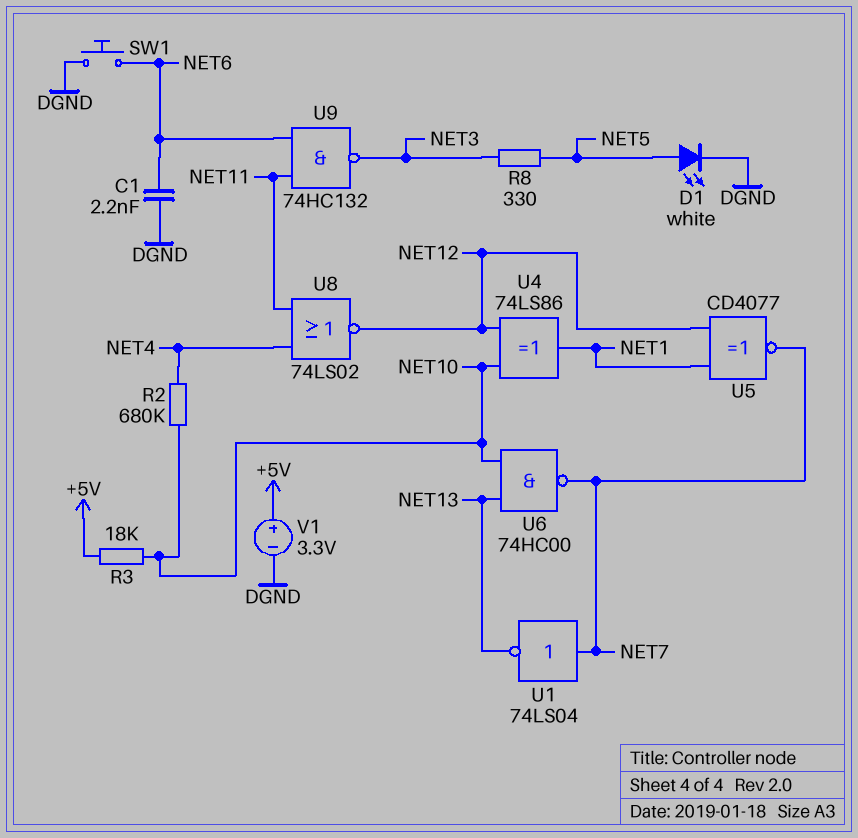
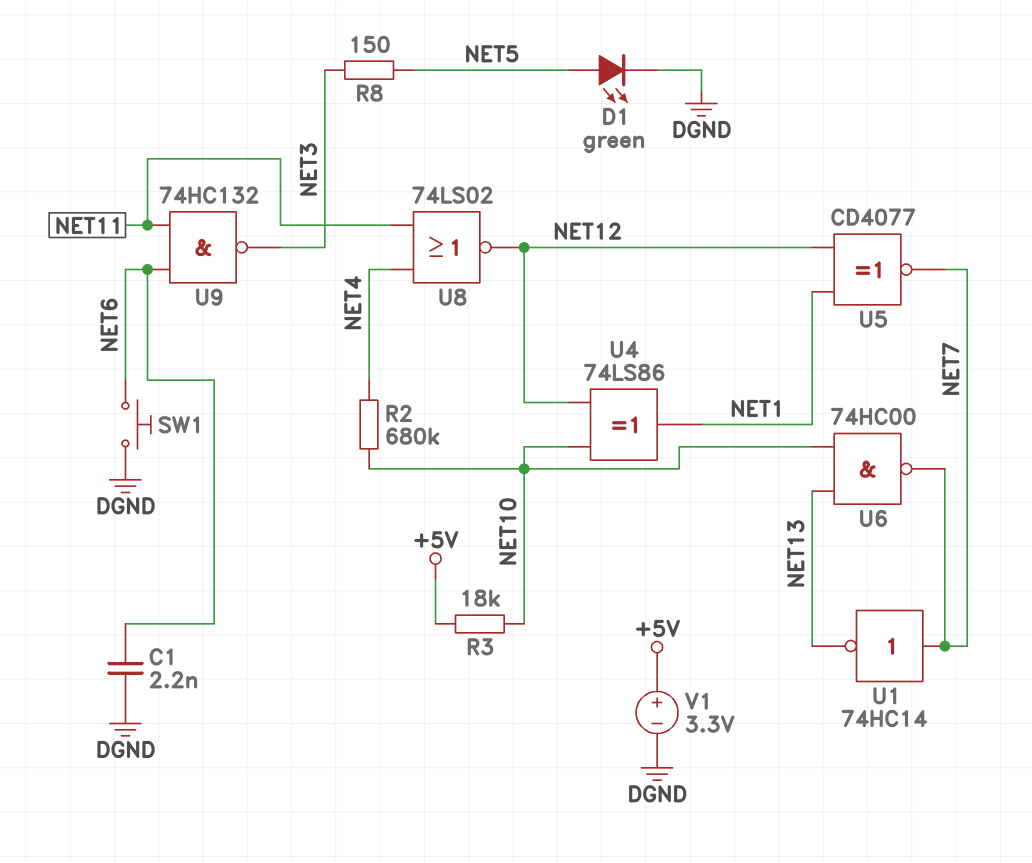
D1: LED white (A NET5, K DGND) -> LED green (A NET5, K DGND)
R8: 330 (NET3, NET5) -> 150 (NET3, NET5)
U1: NOT 74LS04 (in NET7, out NET13) -> NOT 74HC14 (in NET7, out NET13)

